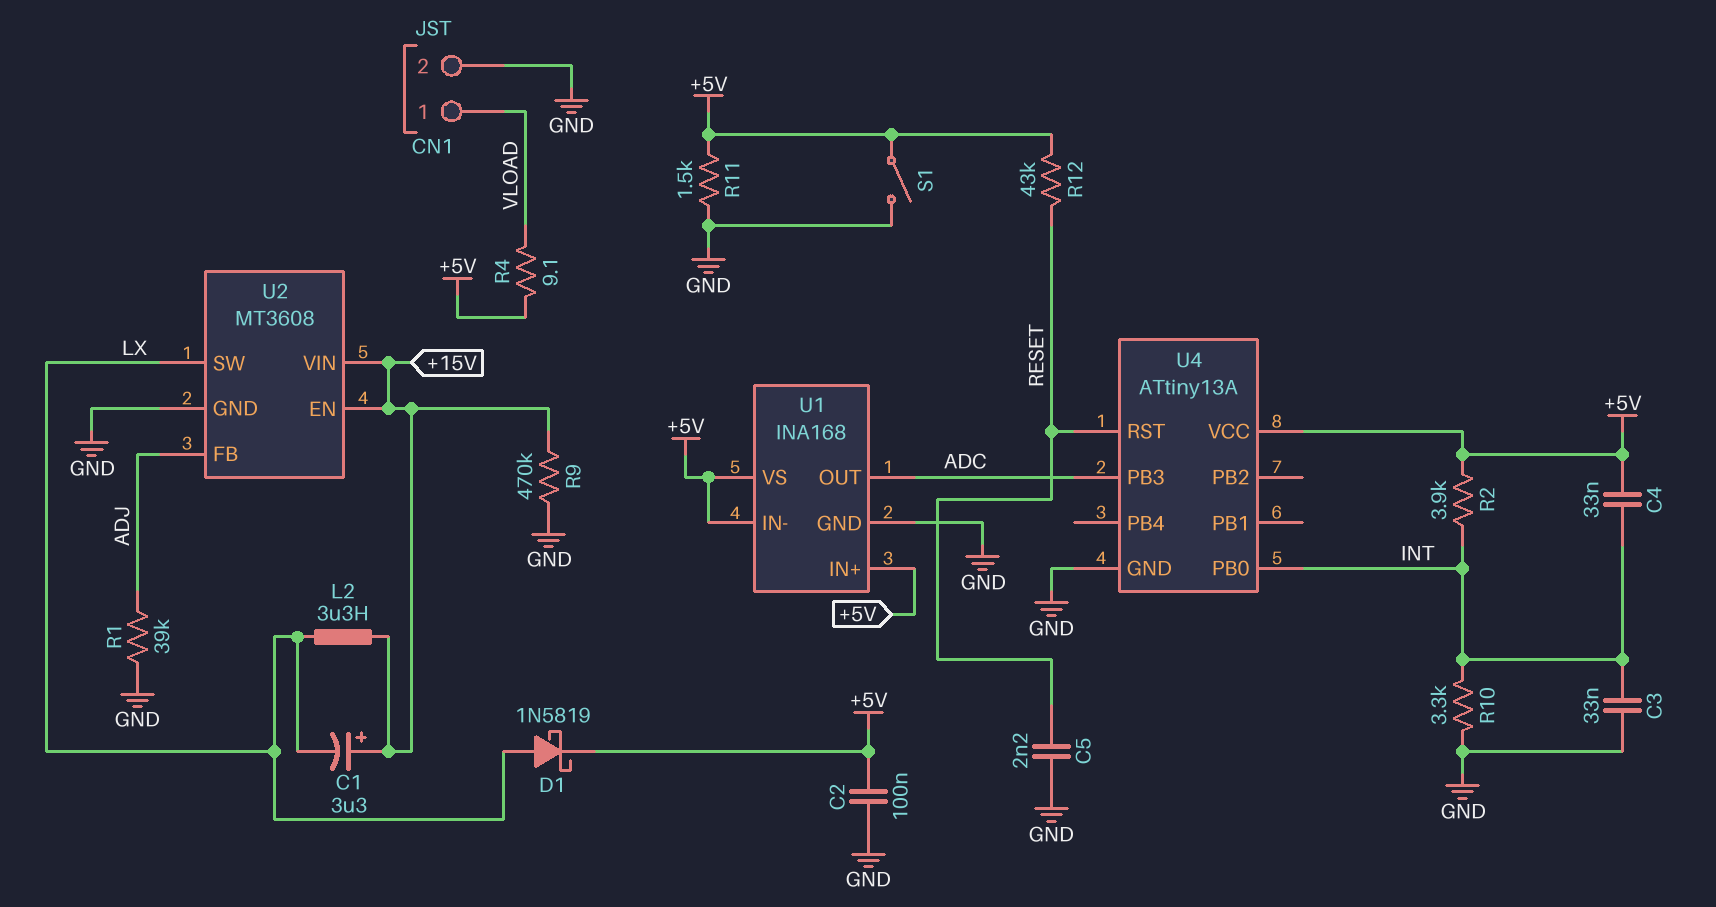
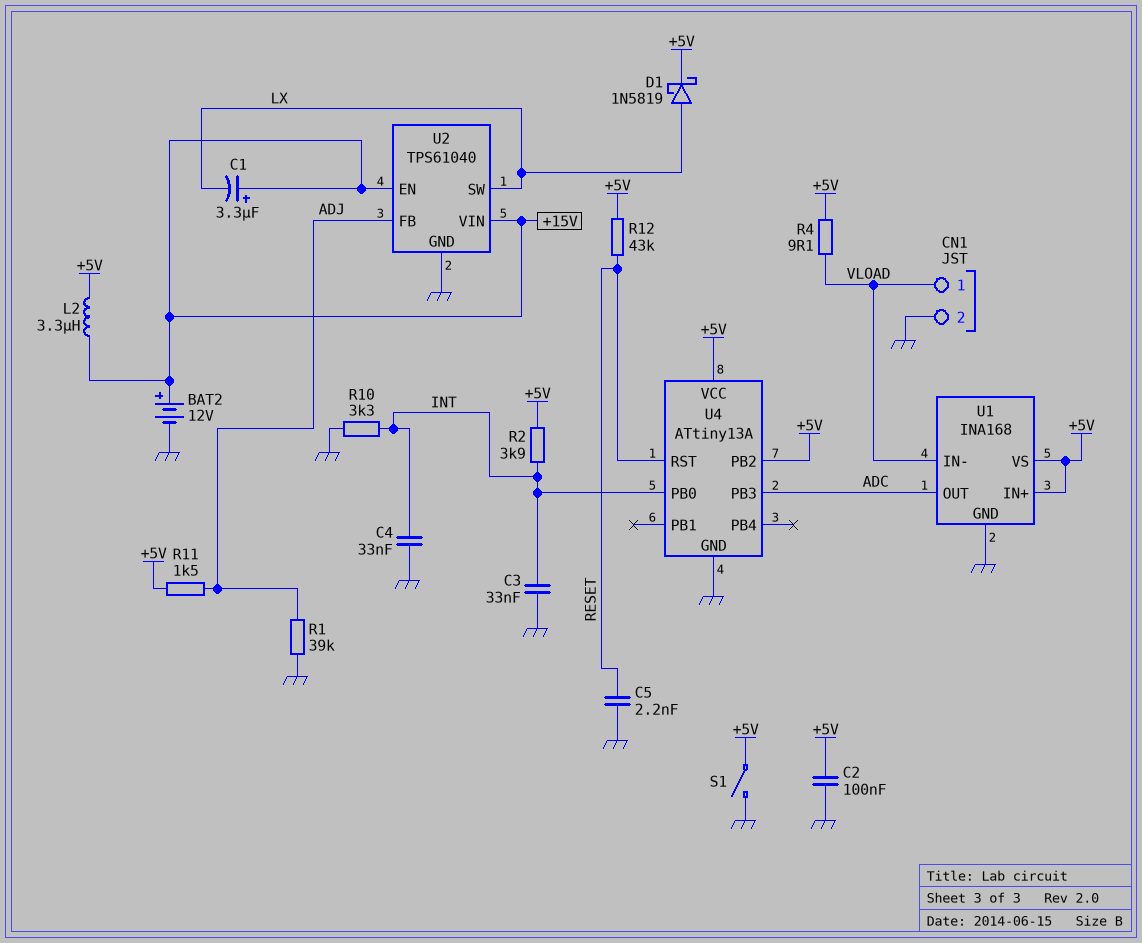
BAT2: none -> 12V (plus +15V, minus GND)
C4: 33nF (+5V, INT) -> 33nF (GND, INT)
L2: 3.3uH (+15V, LX) -> 3.3uH (+5V, +15V)
R9: 470k (+15V, GND) -> none
R11: 1.5k (+5V, GND) -> 1.5k (+5V, ADJ)
U1 pin IN-: +5V -> VLOAD
U2: MT3608 -> TPS61040
U4 pin PB2: none -> +5V

